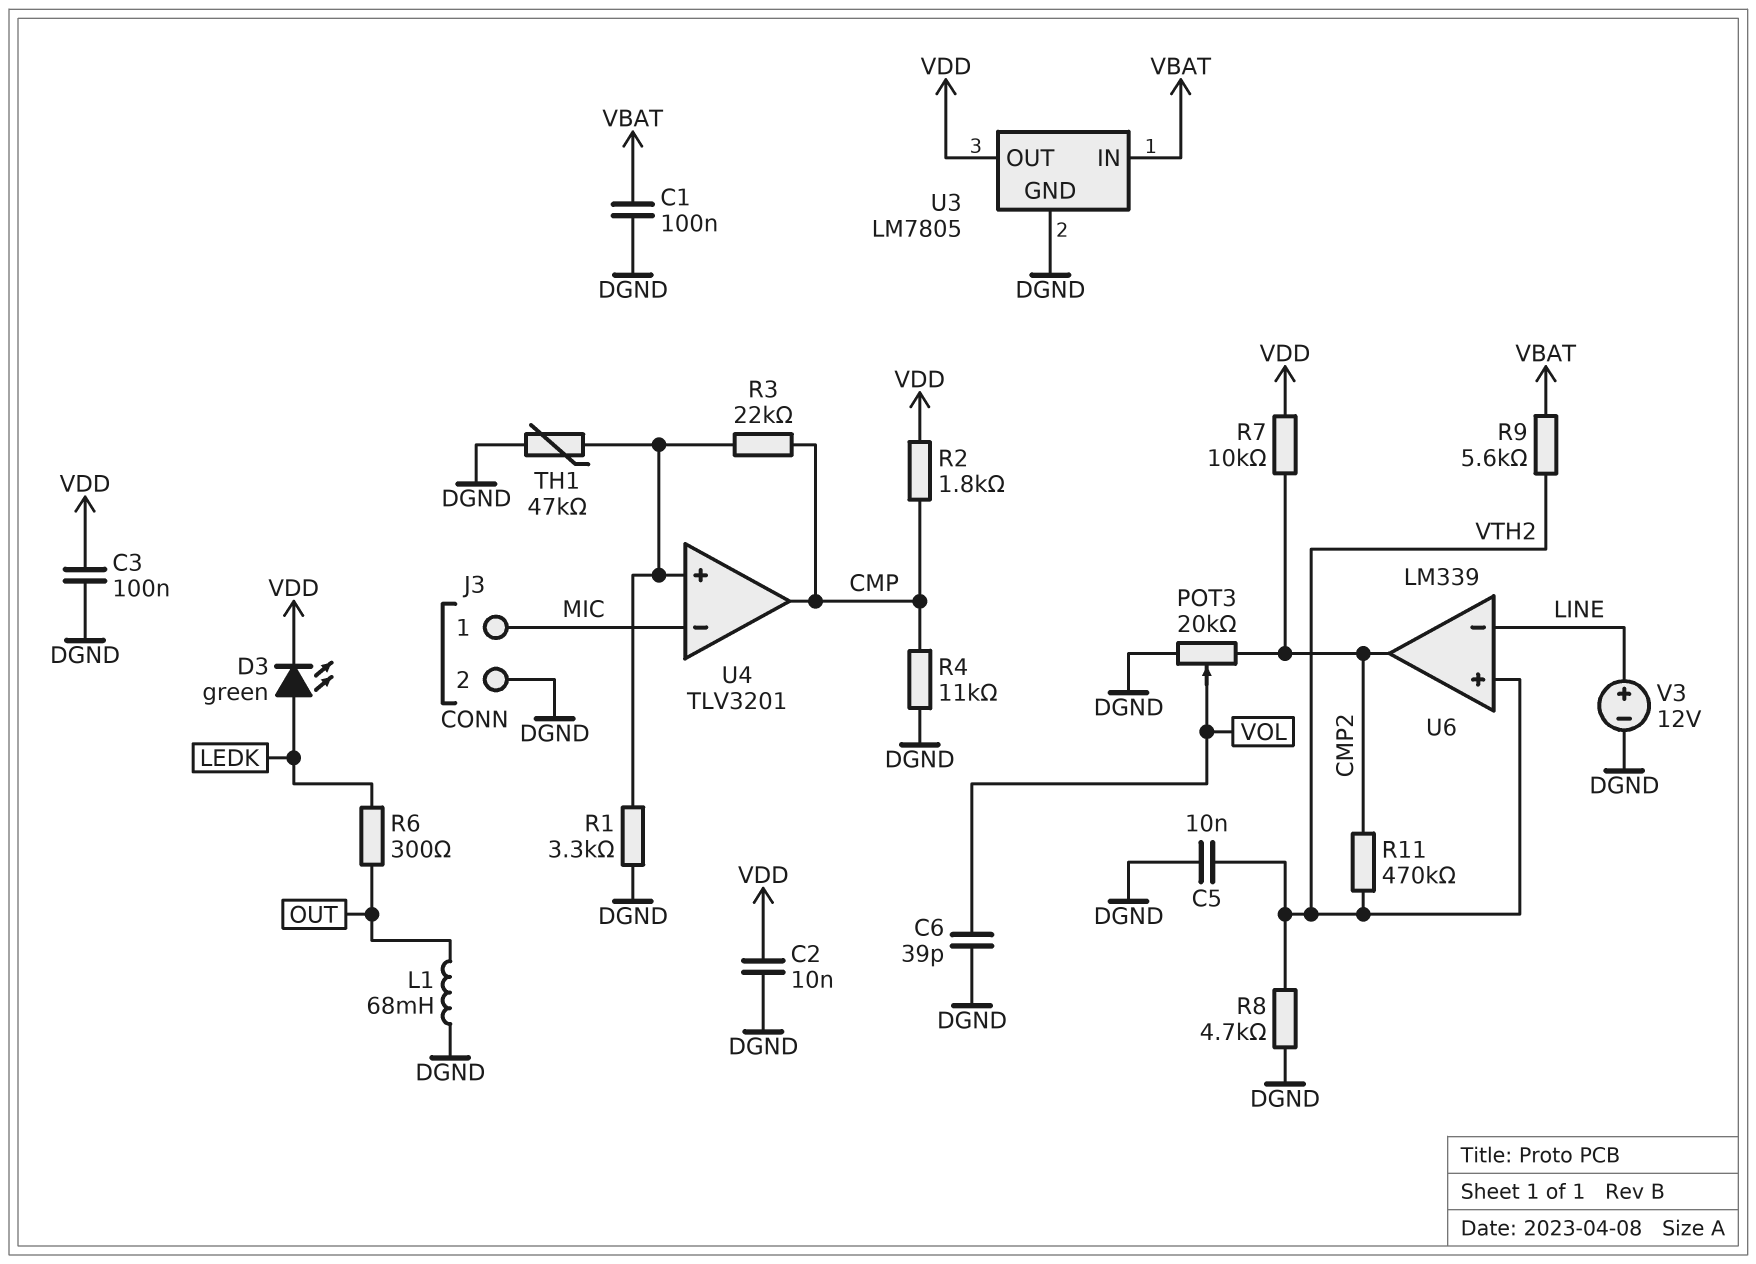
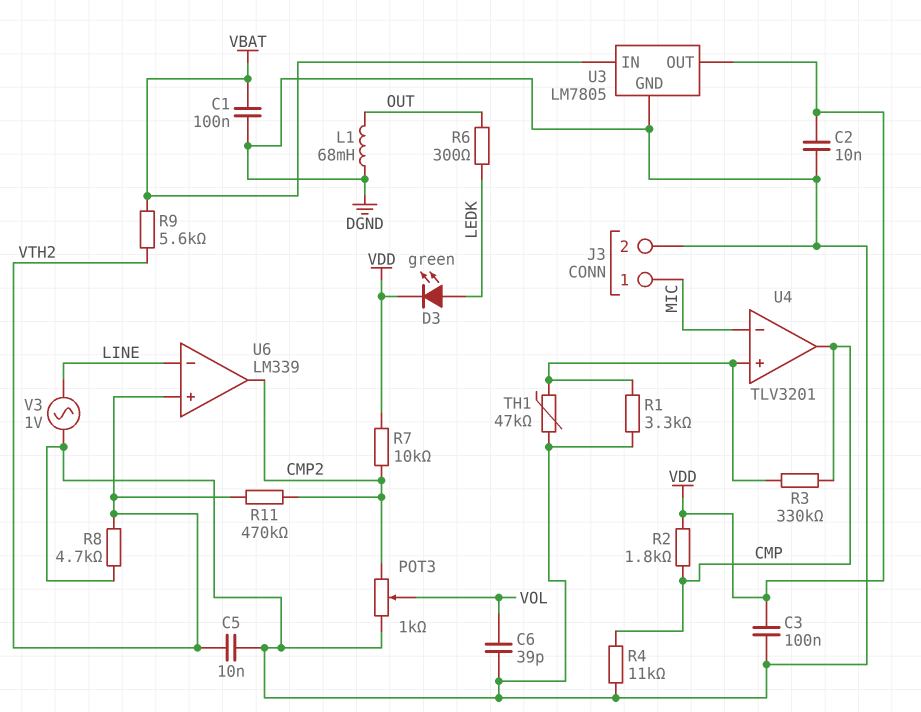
POT3: 20k (CMP2, DGND, wiper VOL) -> 1k (CMP2, DGND, wiper VOL)
R3: 22k (CMP, U4/in+) -> 330k (CMP, U4/in+)
V3: 12V (plus LINE, minus DGND) -> AC 1V (DGND, LINE)

